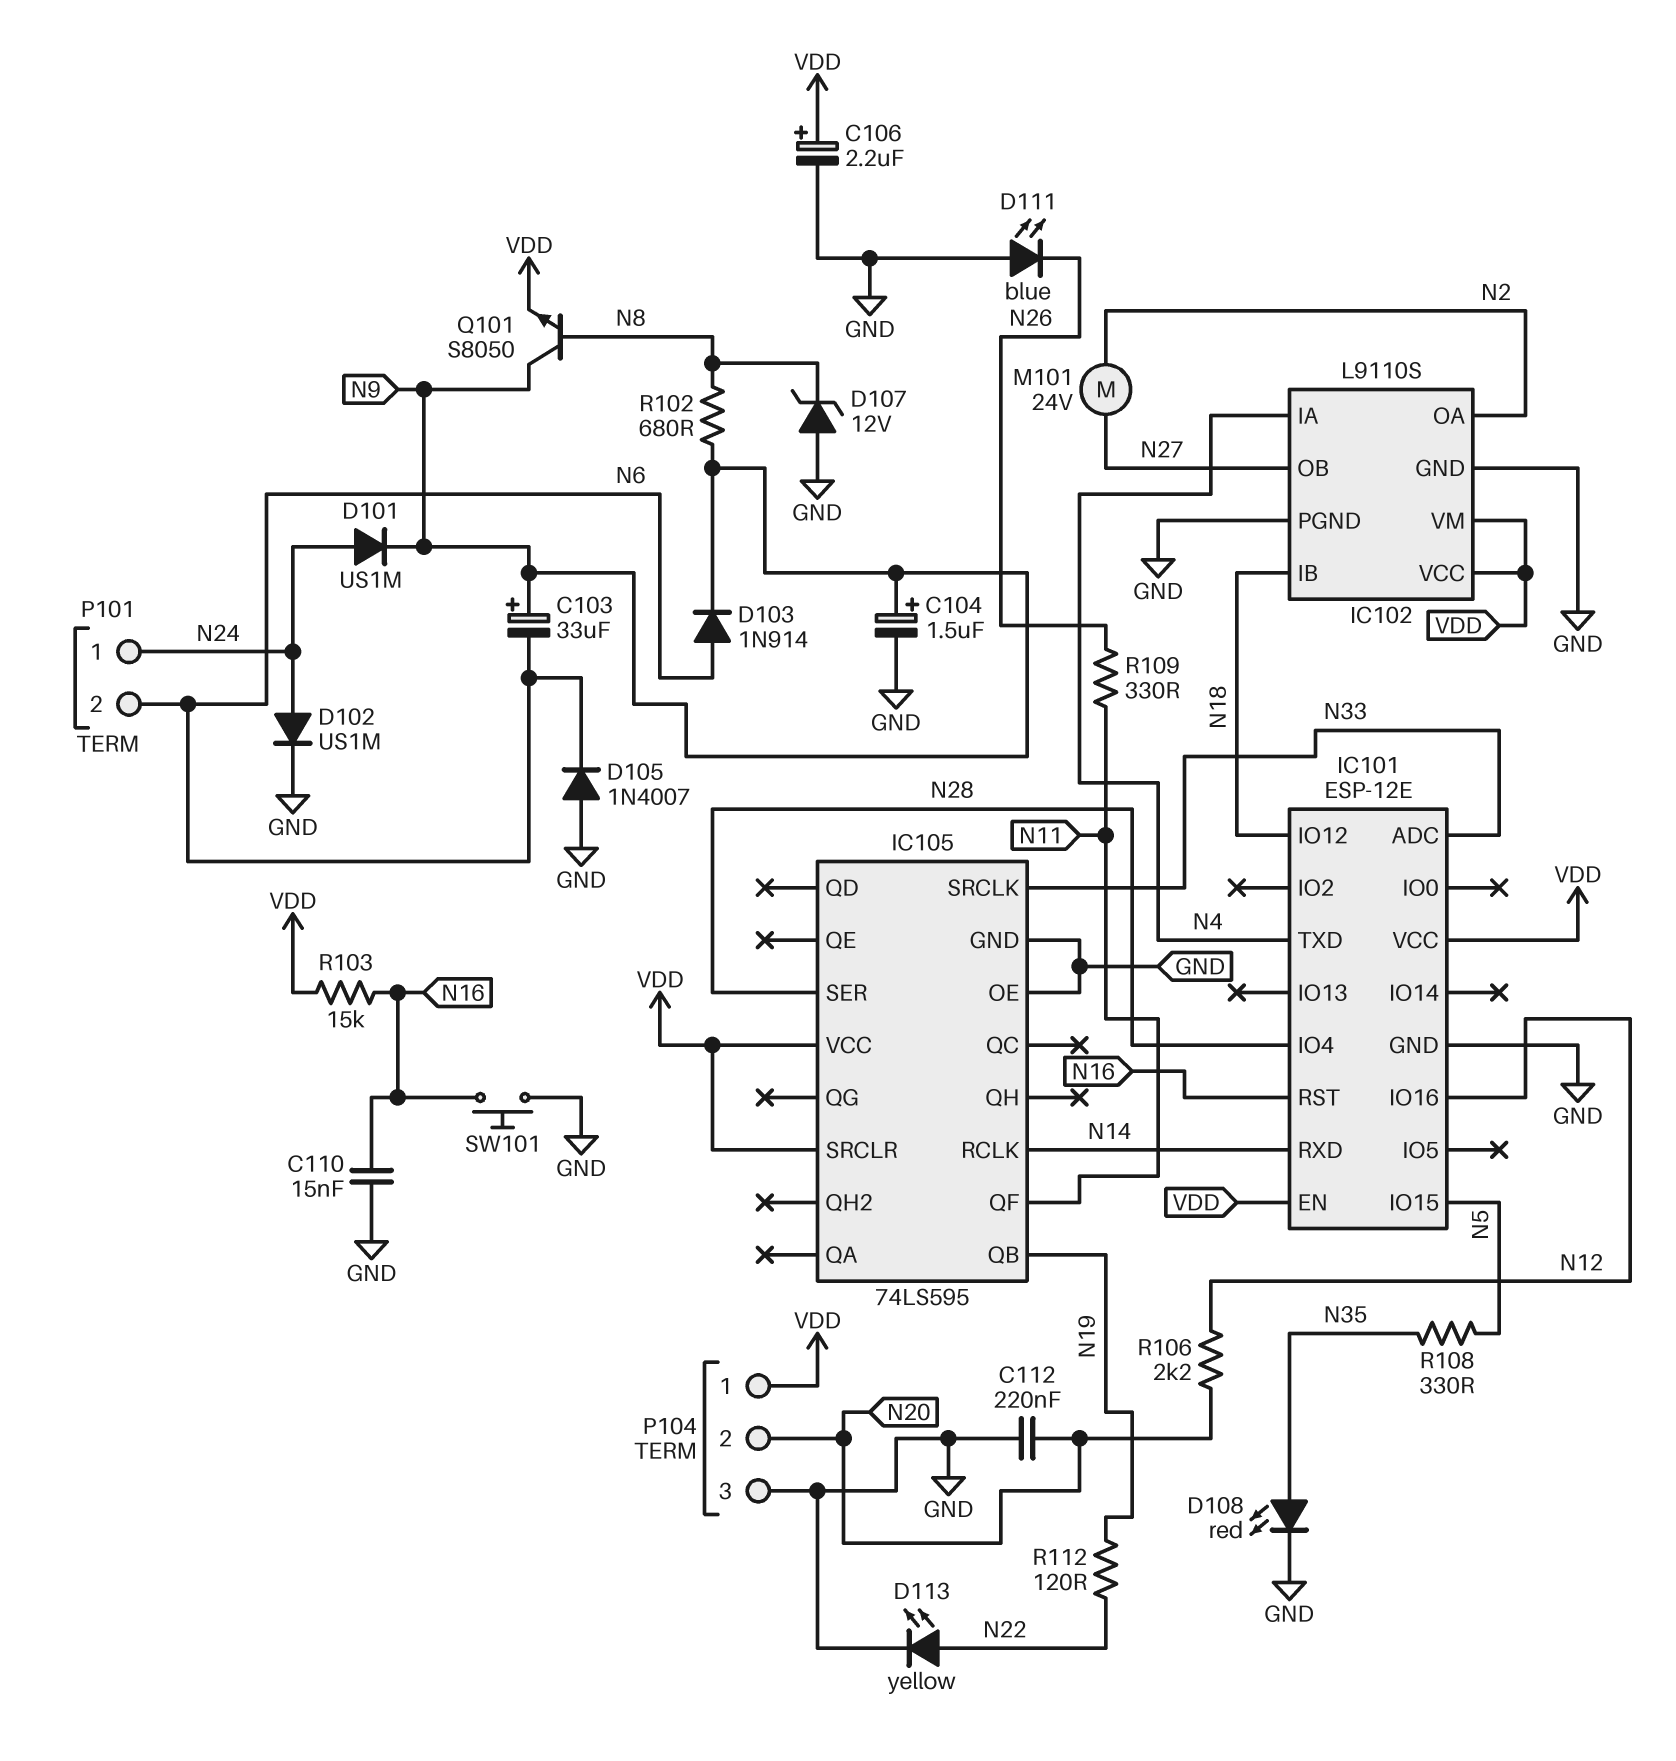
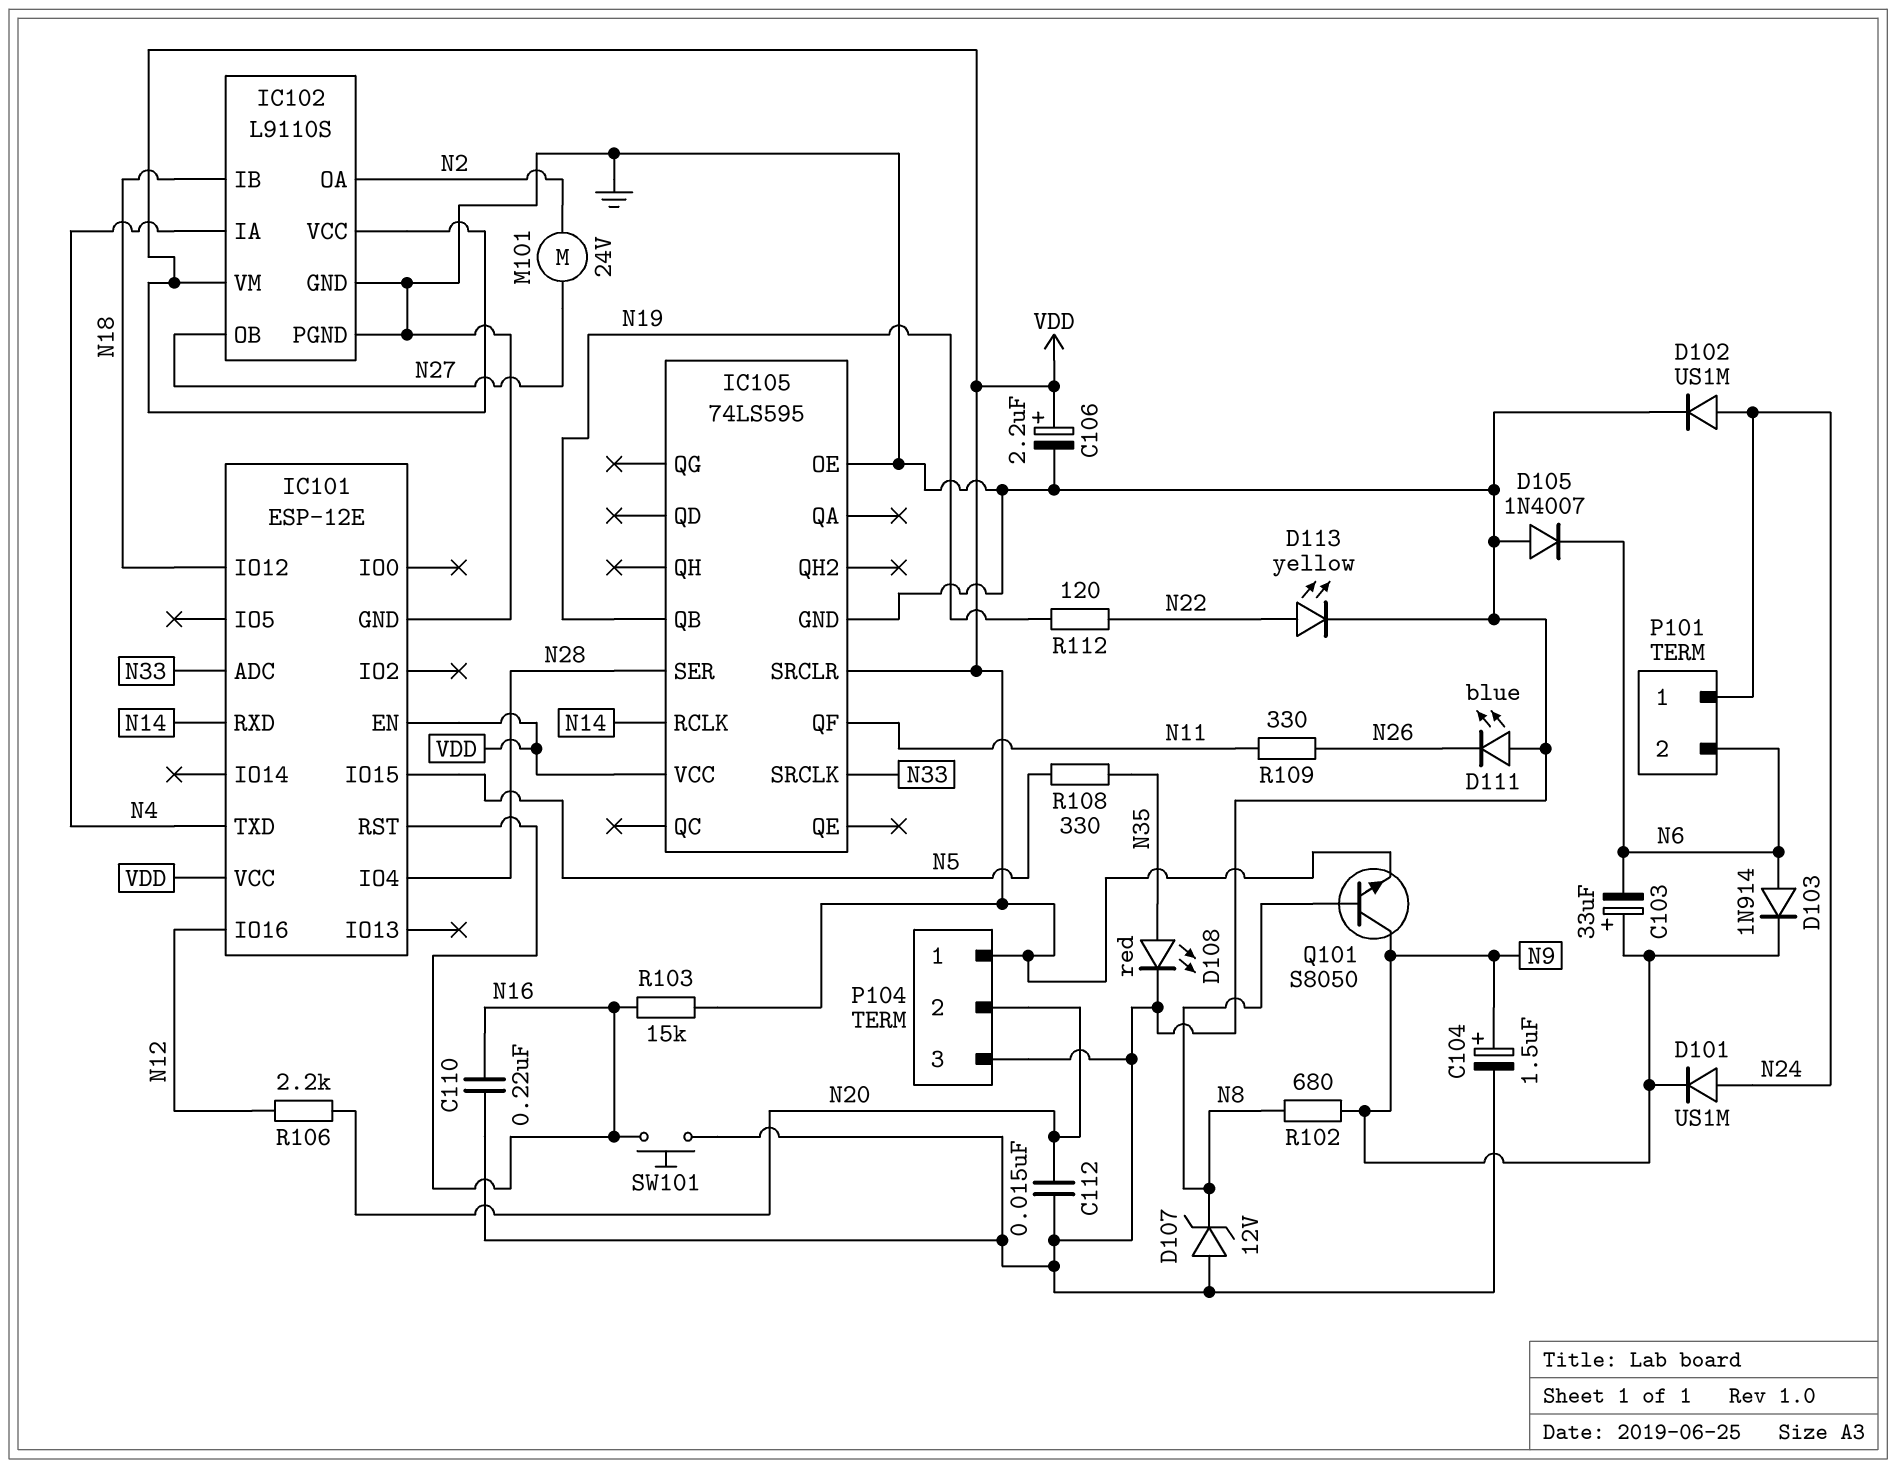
C110: 15nF (GND, N16) -> 220nF (GND, N16)
C112: 220nF (GND, N20) -> 15nF (GND, N20)

